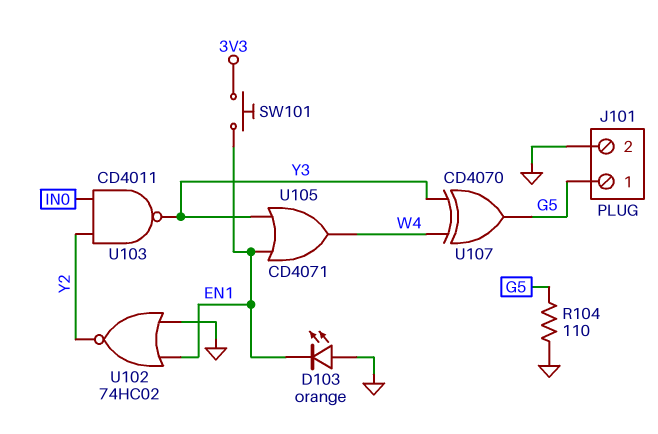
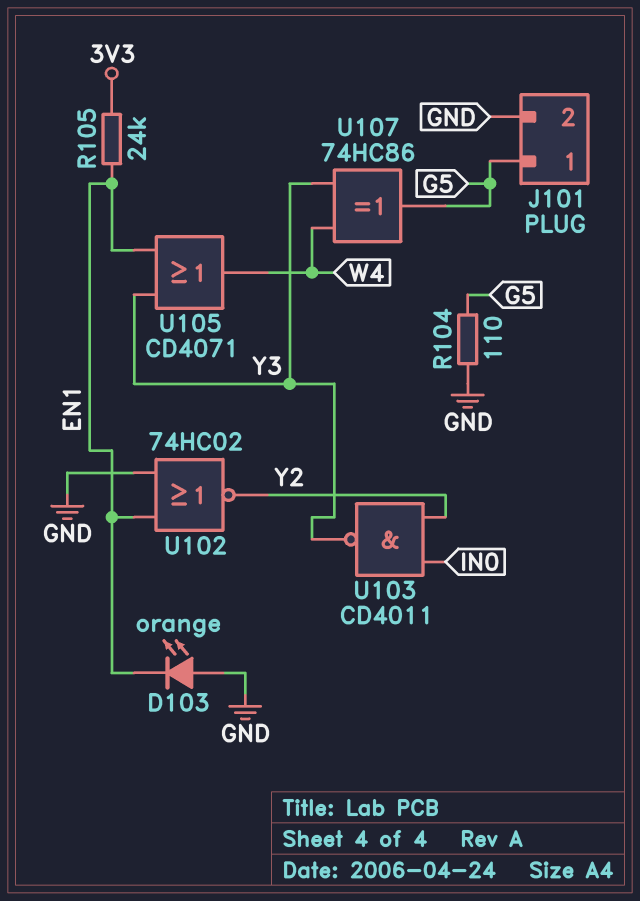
R105: none -> 24k (3V3, EN1)
SW101: button (3V3, EN1) -> none
U107: XOR CD4070 (in W4, in Y3, out G5) -> XOR 74HC86 (in W4, in Y3, out G5)

